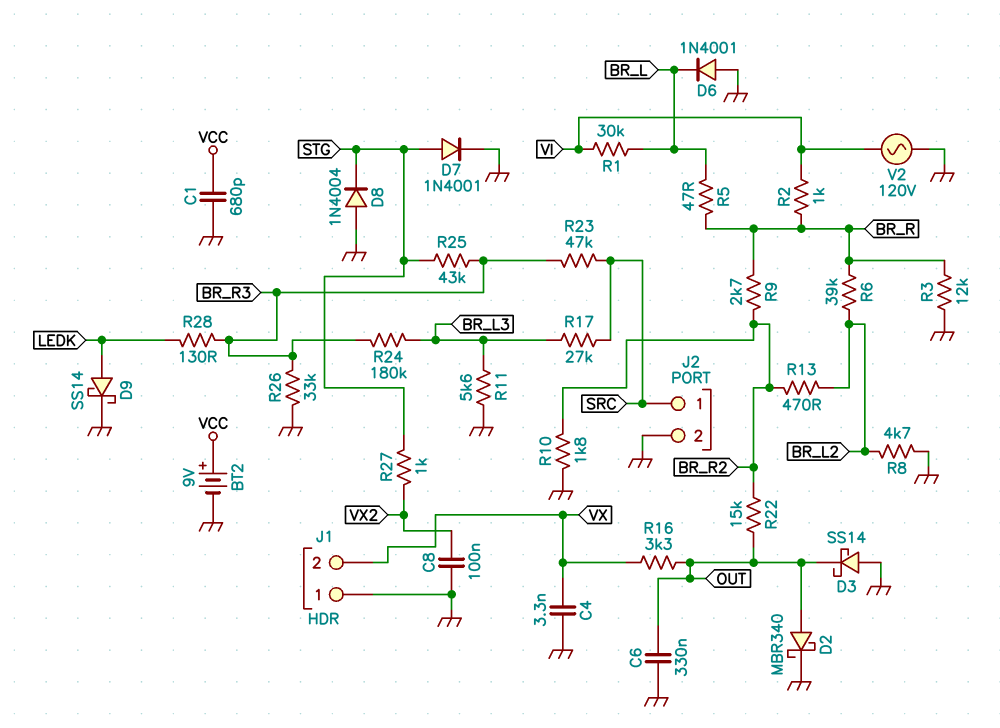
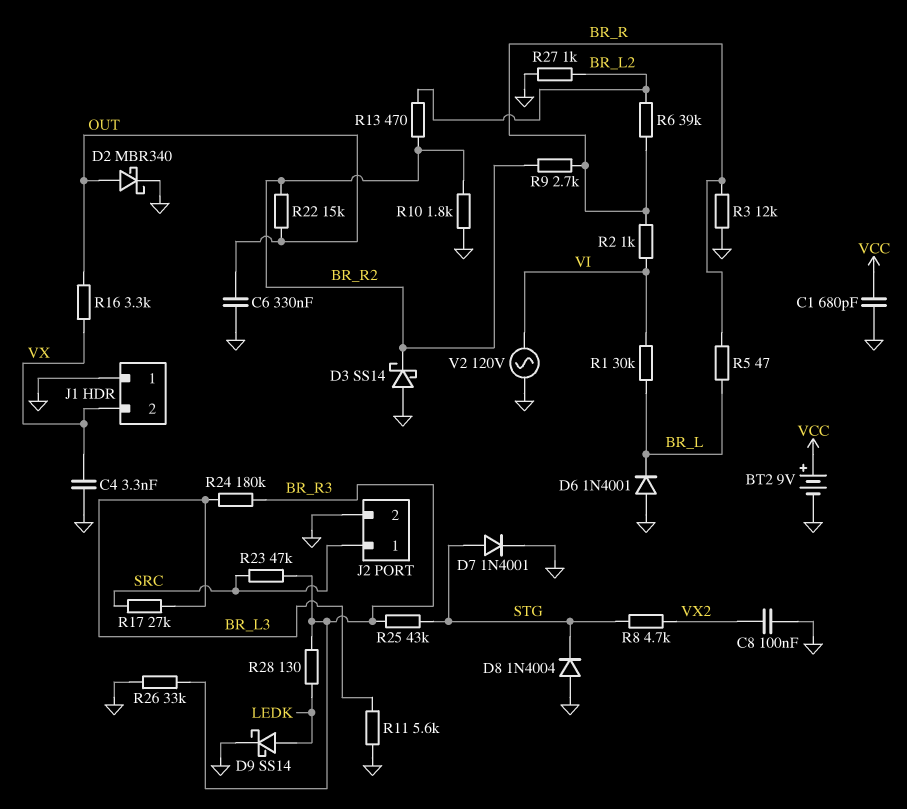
D3: schottky SS14 (A GND, K OUT) -> schottky SS14 (A GND, K BR_R2)
R8: 4.7k (BR_L2, GND) -> 4.7k (STG, VX2)
R27: 1k (STG, VX2) -> 1k (BR_L2, GND)

